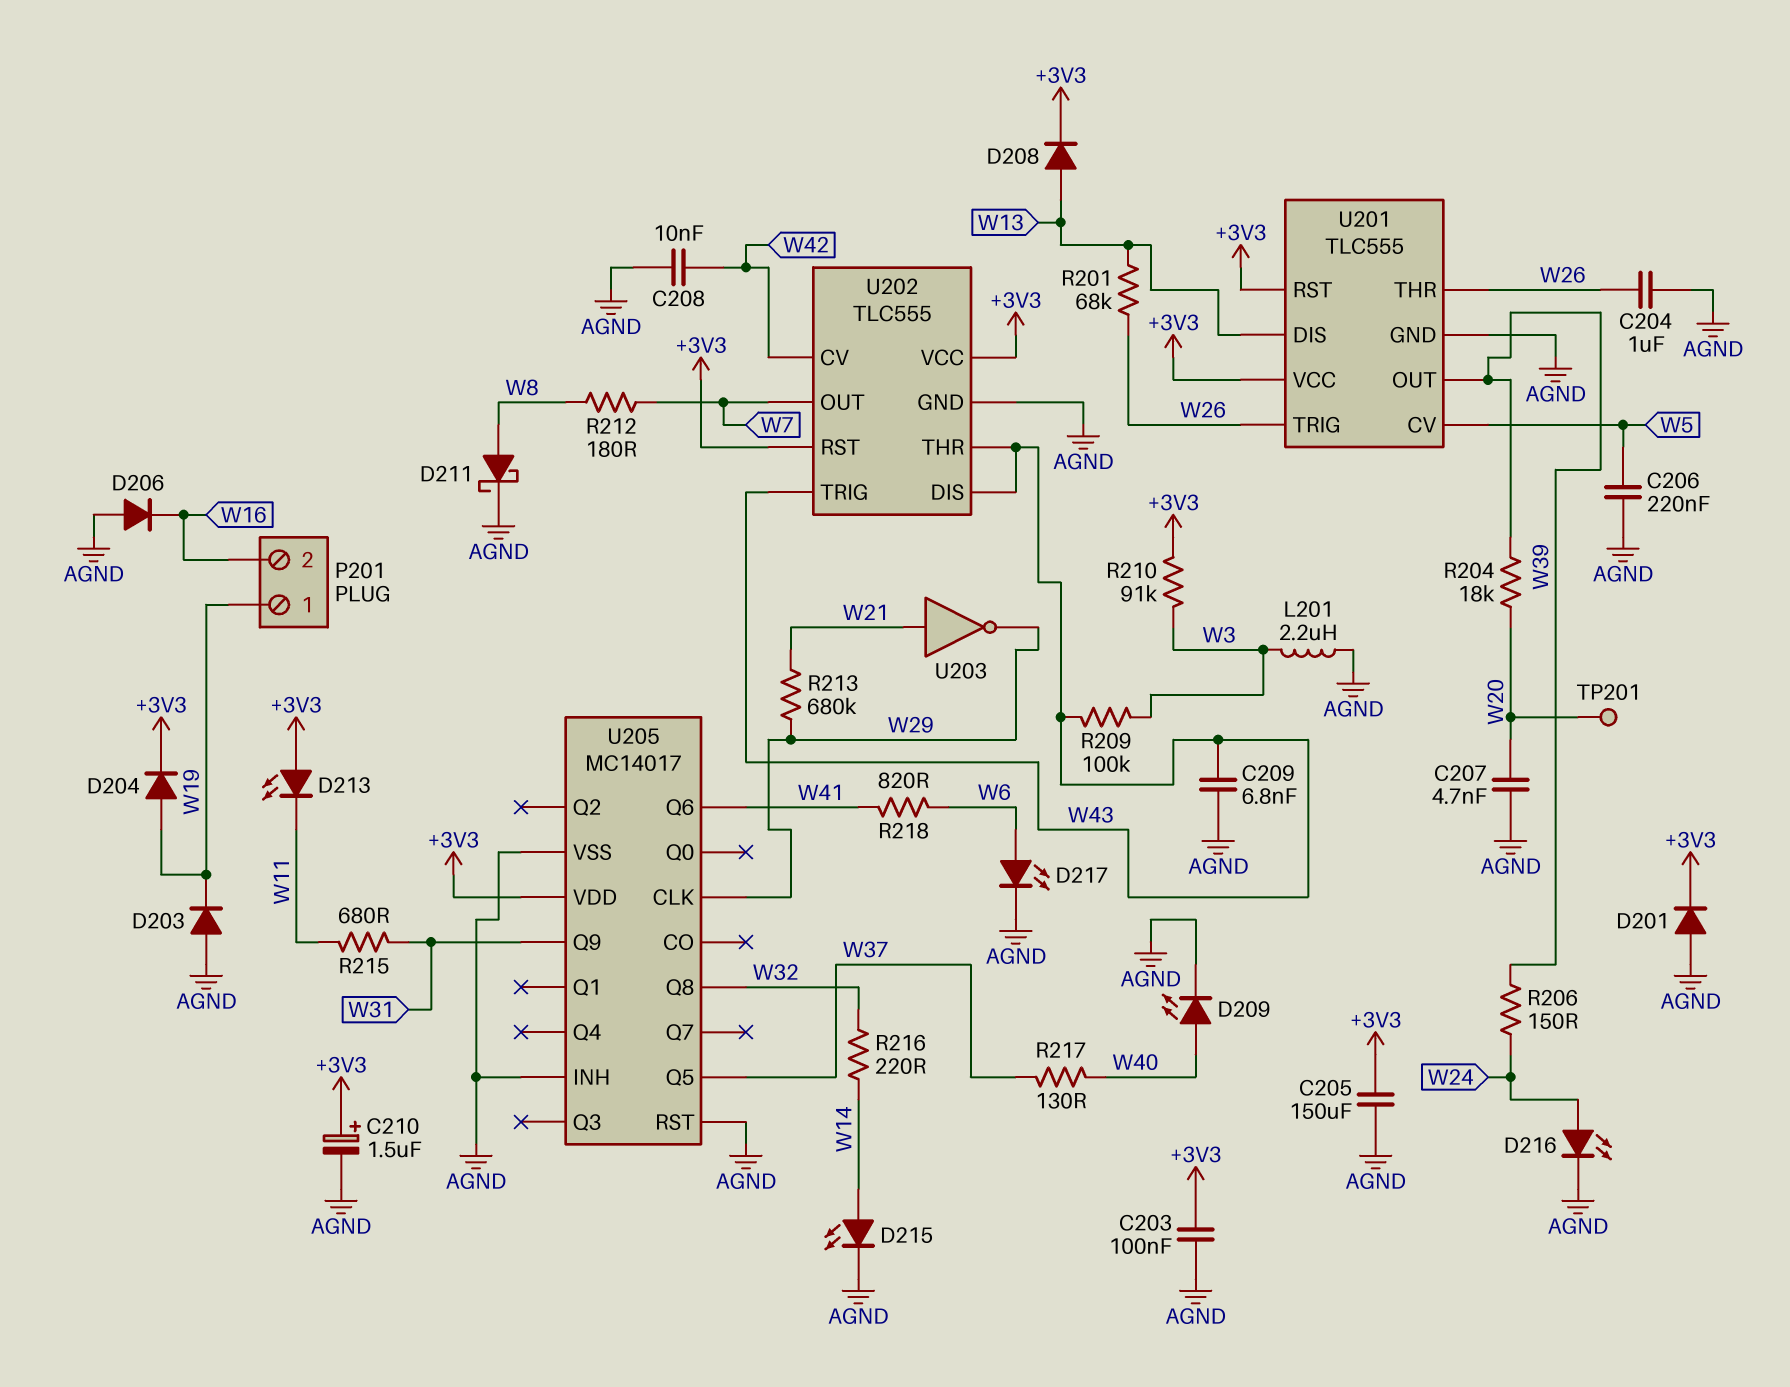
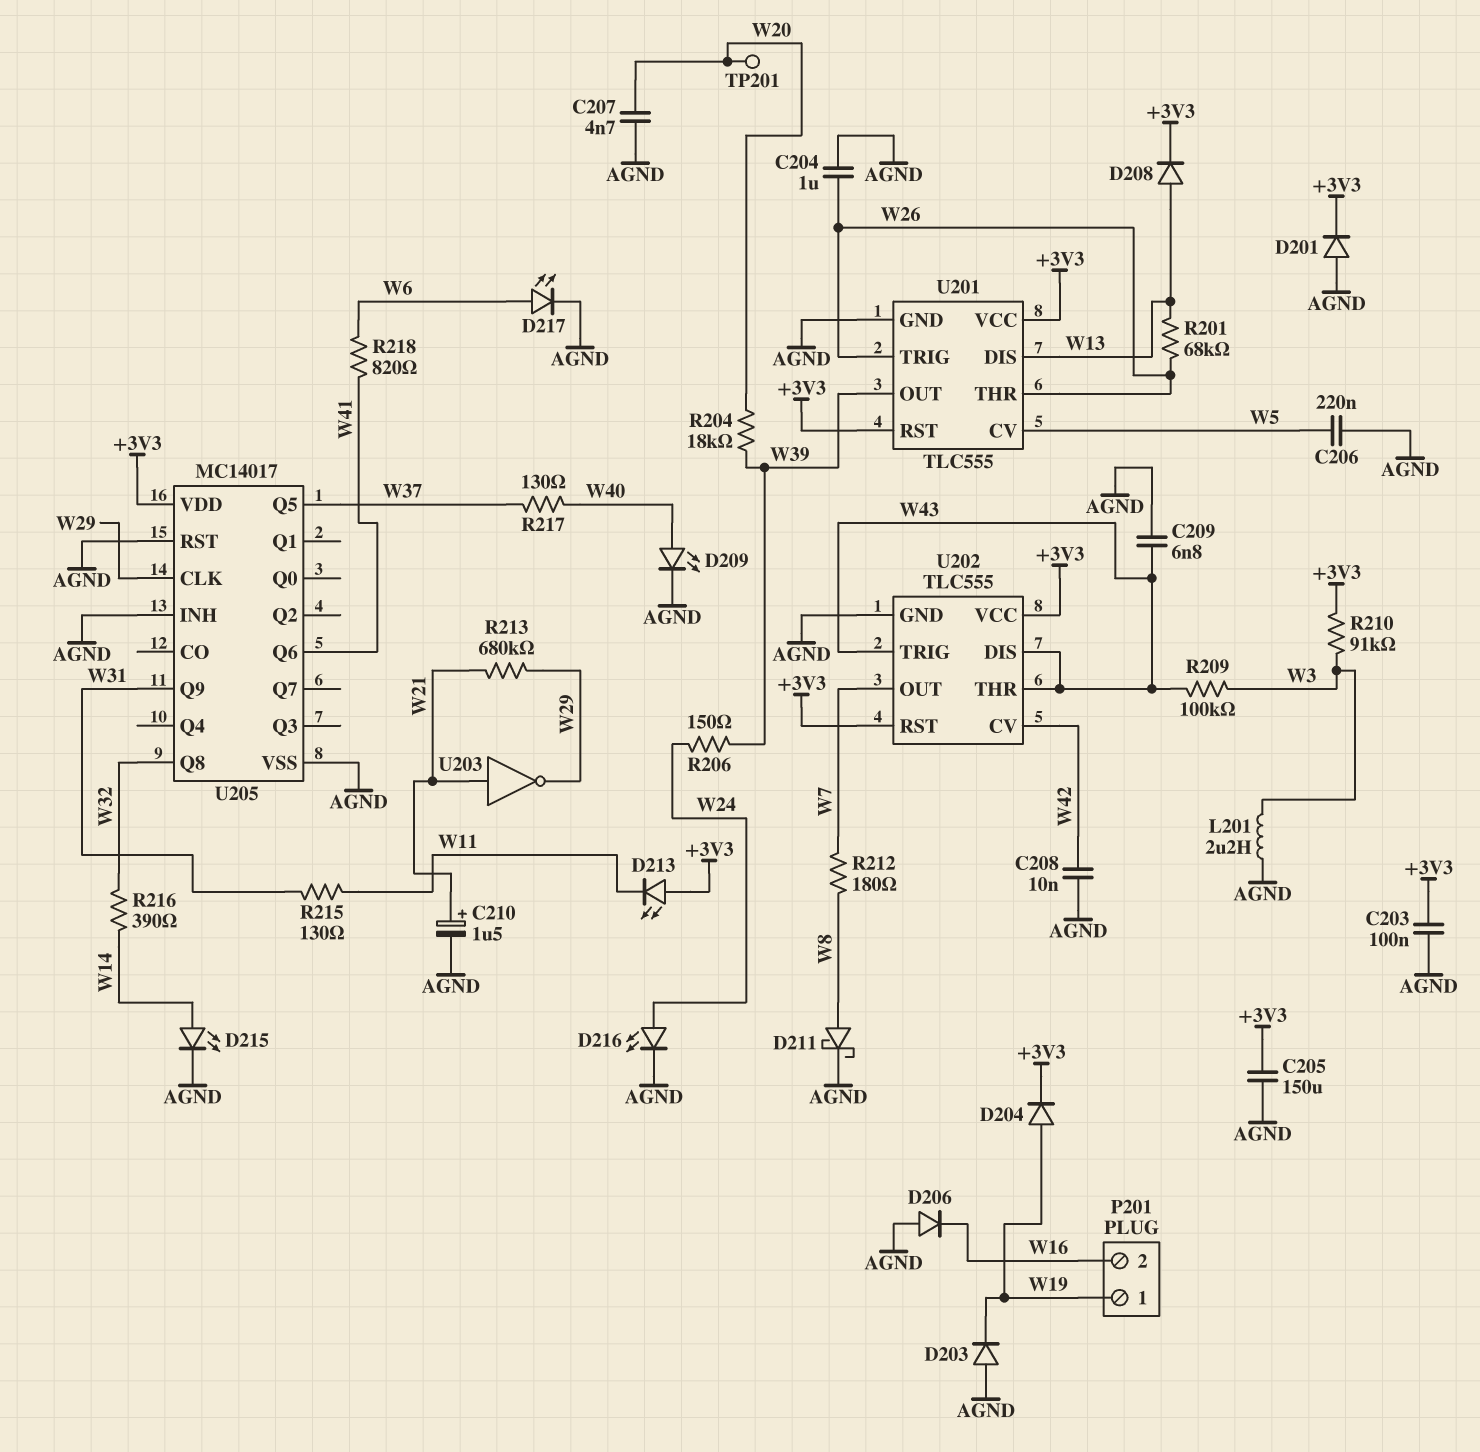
C210: 1.5uF (plus +3V3, minus AGND) -> 1.5uF (plus W21, minus AGND)
R215: 680 (W11, W31) -> 130 (W11, W31)
R216: 220 (W14, W32) -> 390 (W14, W32)

